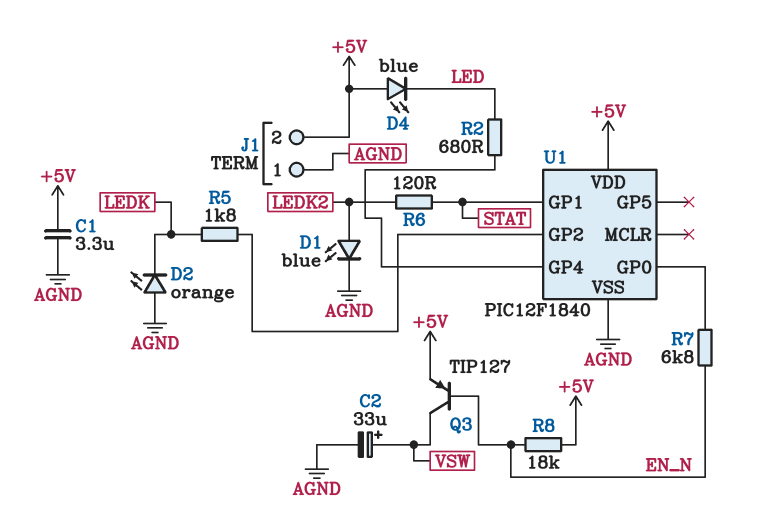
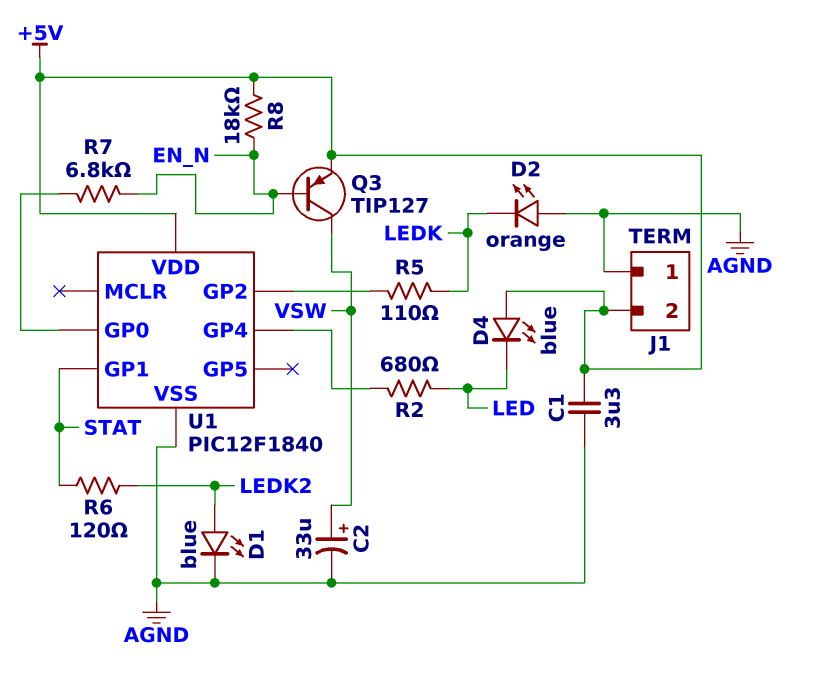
R5: 1.8k (LEDK, U1/GP2) -> 110 (LEDK, U1/GP2)

